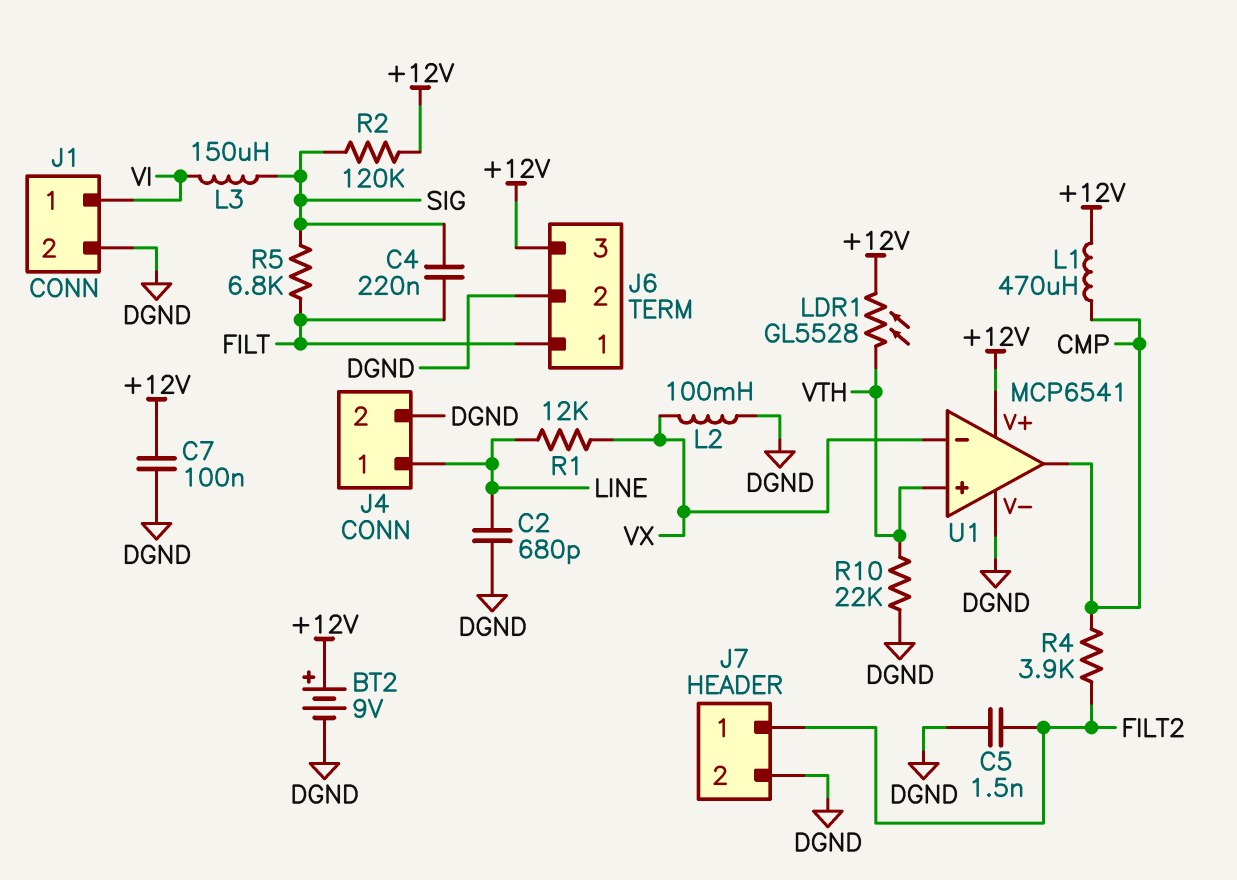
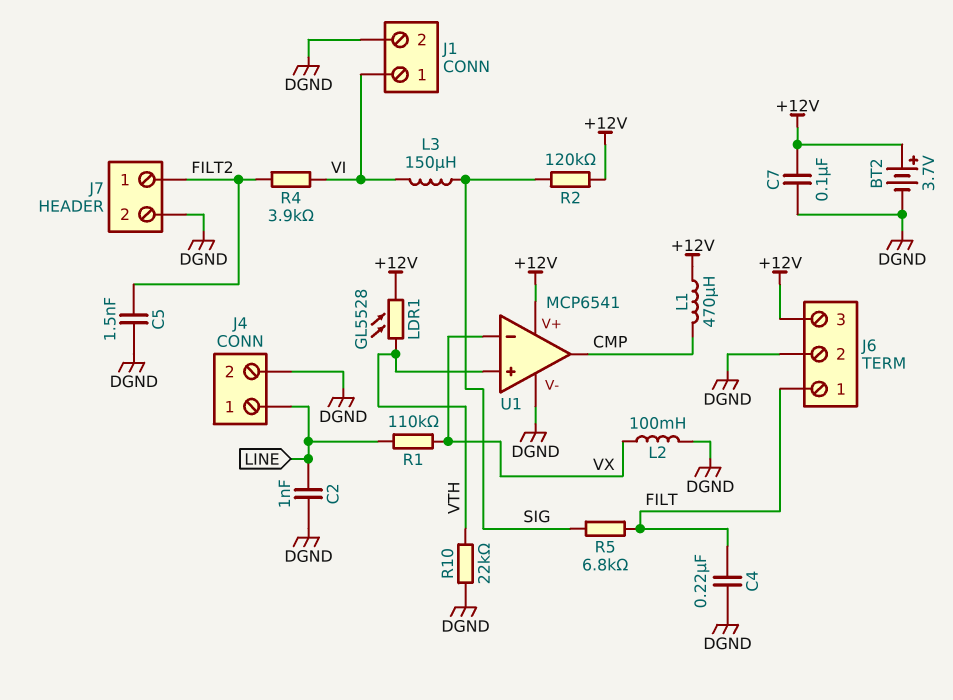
BT2: 9V (plus +12V, minus DGND) -> 3.7V (plus +12V, minus DGND)
C2: 680pF (DGND, LINE) -> 1nF (DGND, LINE)
C4: 220nF (FILT, SIG) -> 220nF (DGND, FILT)
R1: 12k (LINE, VX) -> 110k (LINE, VX)
R4: 3.9k (CMP, FILT2) -> 3.9k (FILT2, VI)

